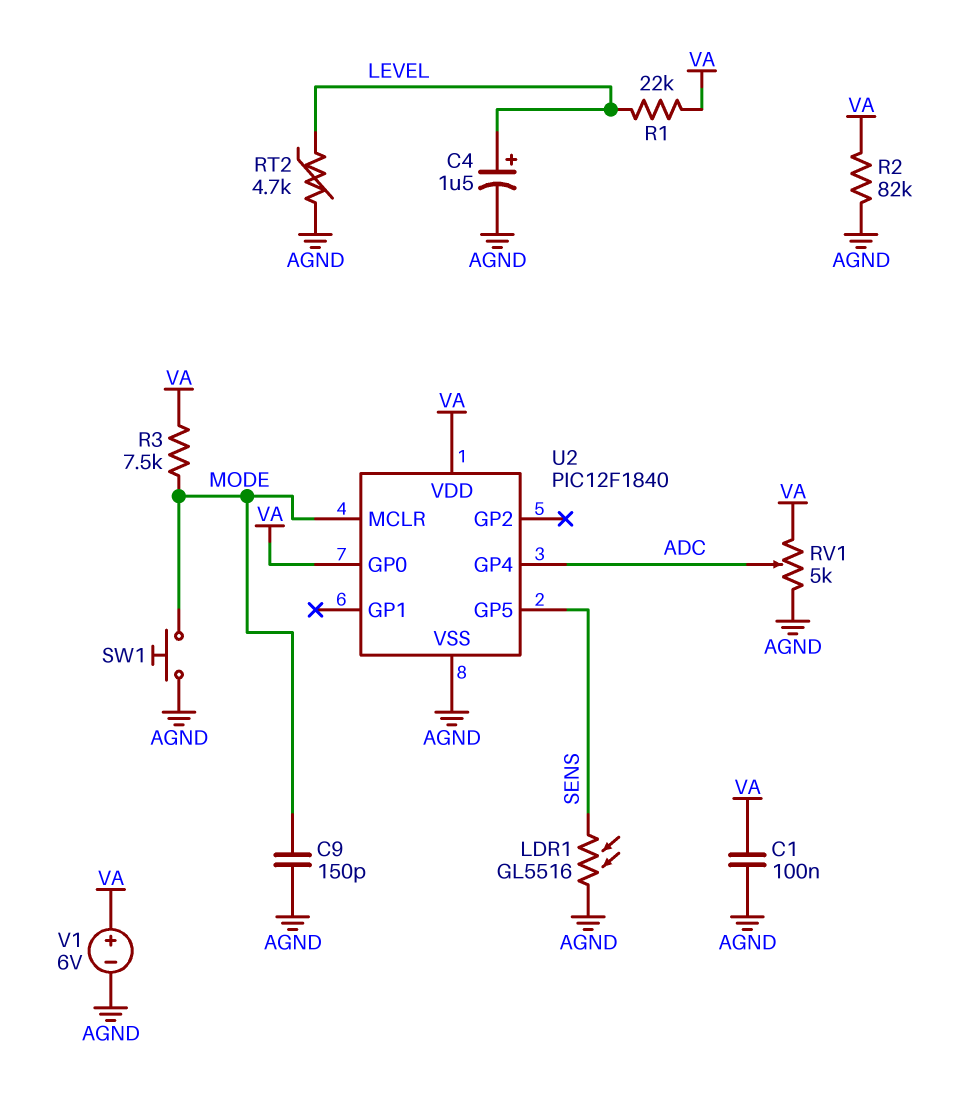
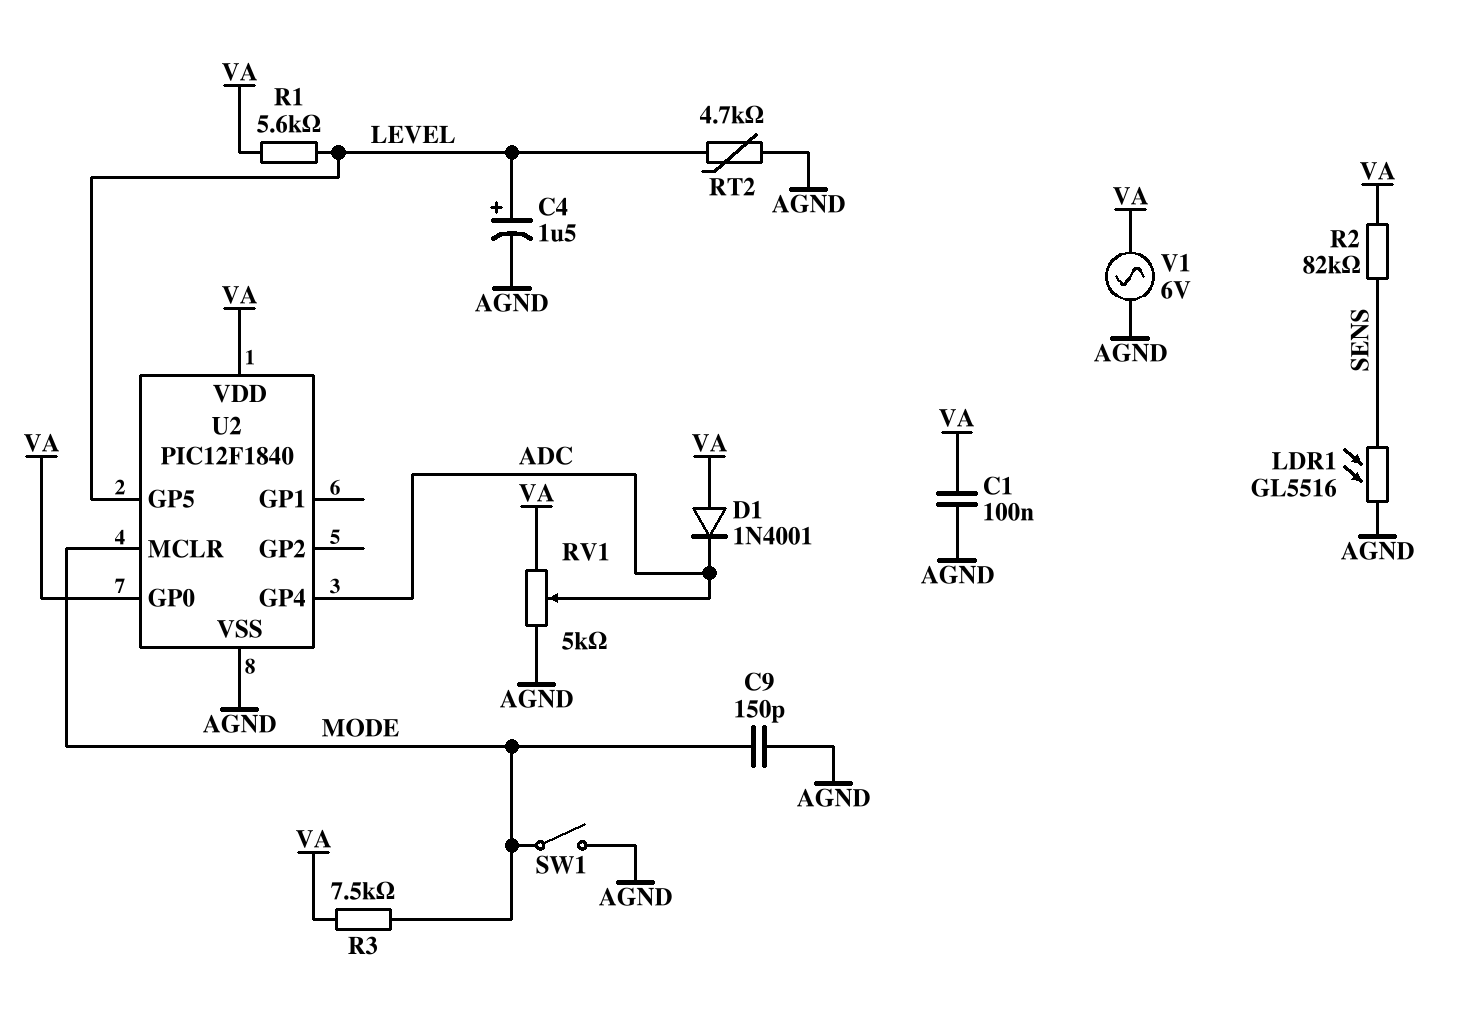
D1: none -> diode 1N4001 (A VA, K ADC)
R1: 22k (LEVEL, VA) -> 5.6k (LEVEL, VA)
R2: 82k (AGND, VA) -> 82k (SENS, VA)
SW1: button (AGND, MODE) -> switch (AGND, MODE)
U2 pin GP5: SENS -> LEVEL
V1: 6V (plus VA, minus AGND) -> AC 6V (AGND, VA)

